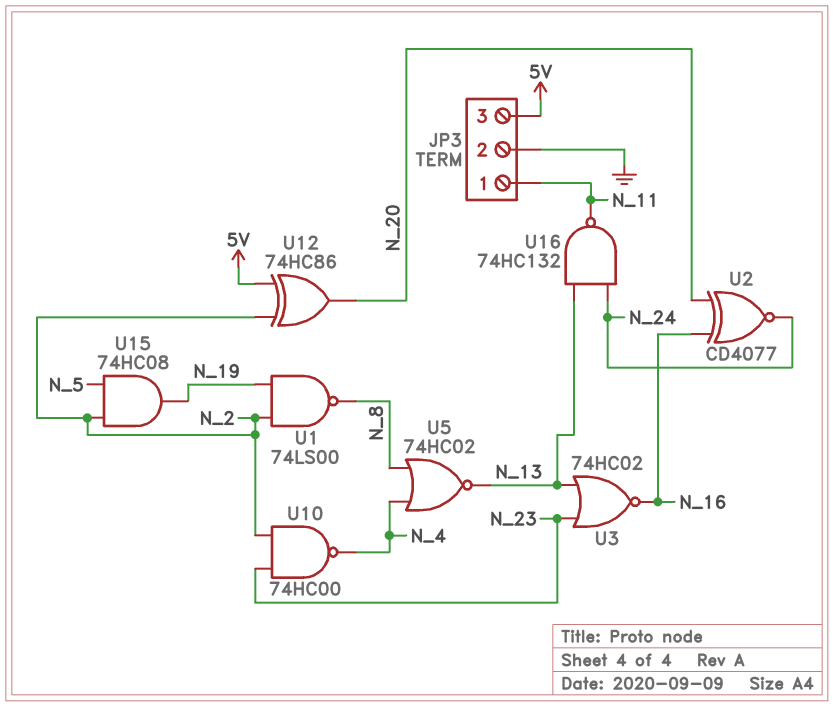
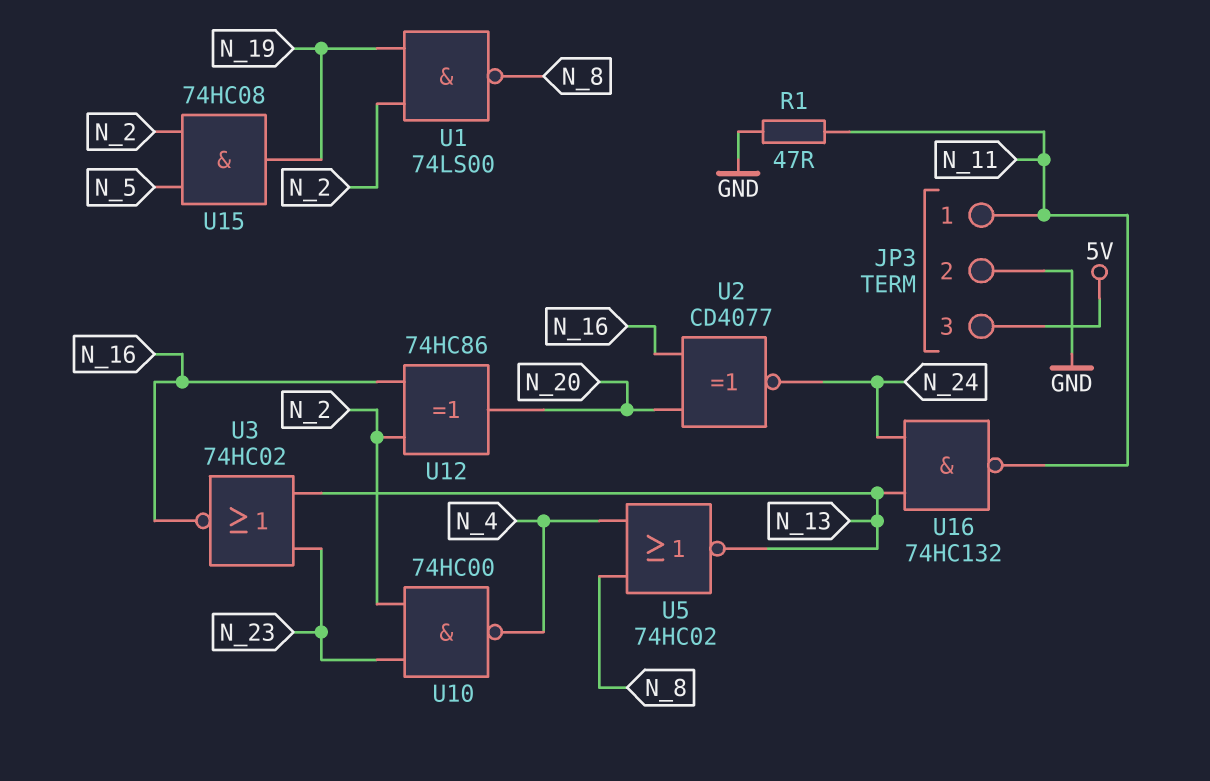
R1: none -> 47 (GND, N_11)
U12: XOR 74HC86 (in 5V, in N_2, out N_20) -> XOR 74HC86 (in N_2, in N_16, out N_20)

